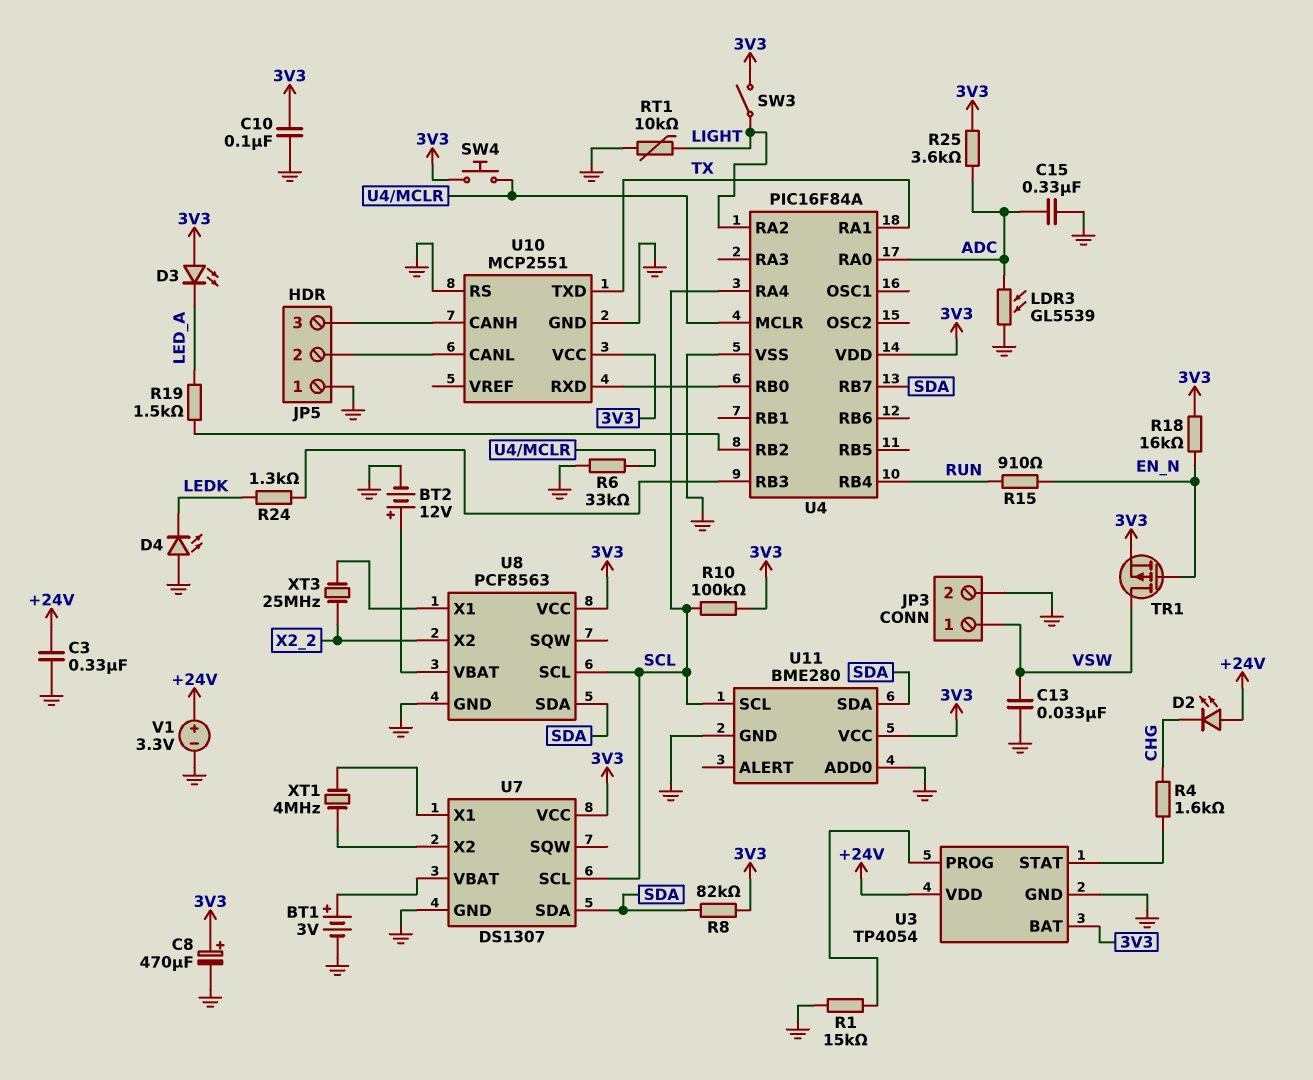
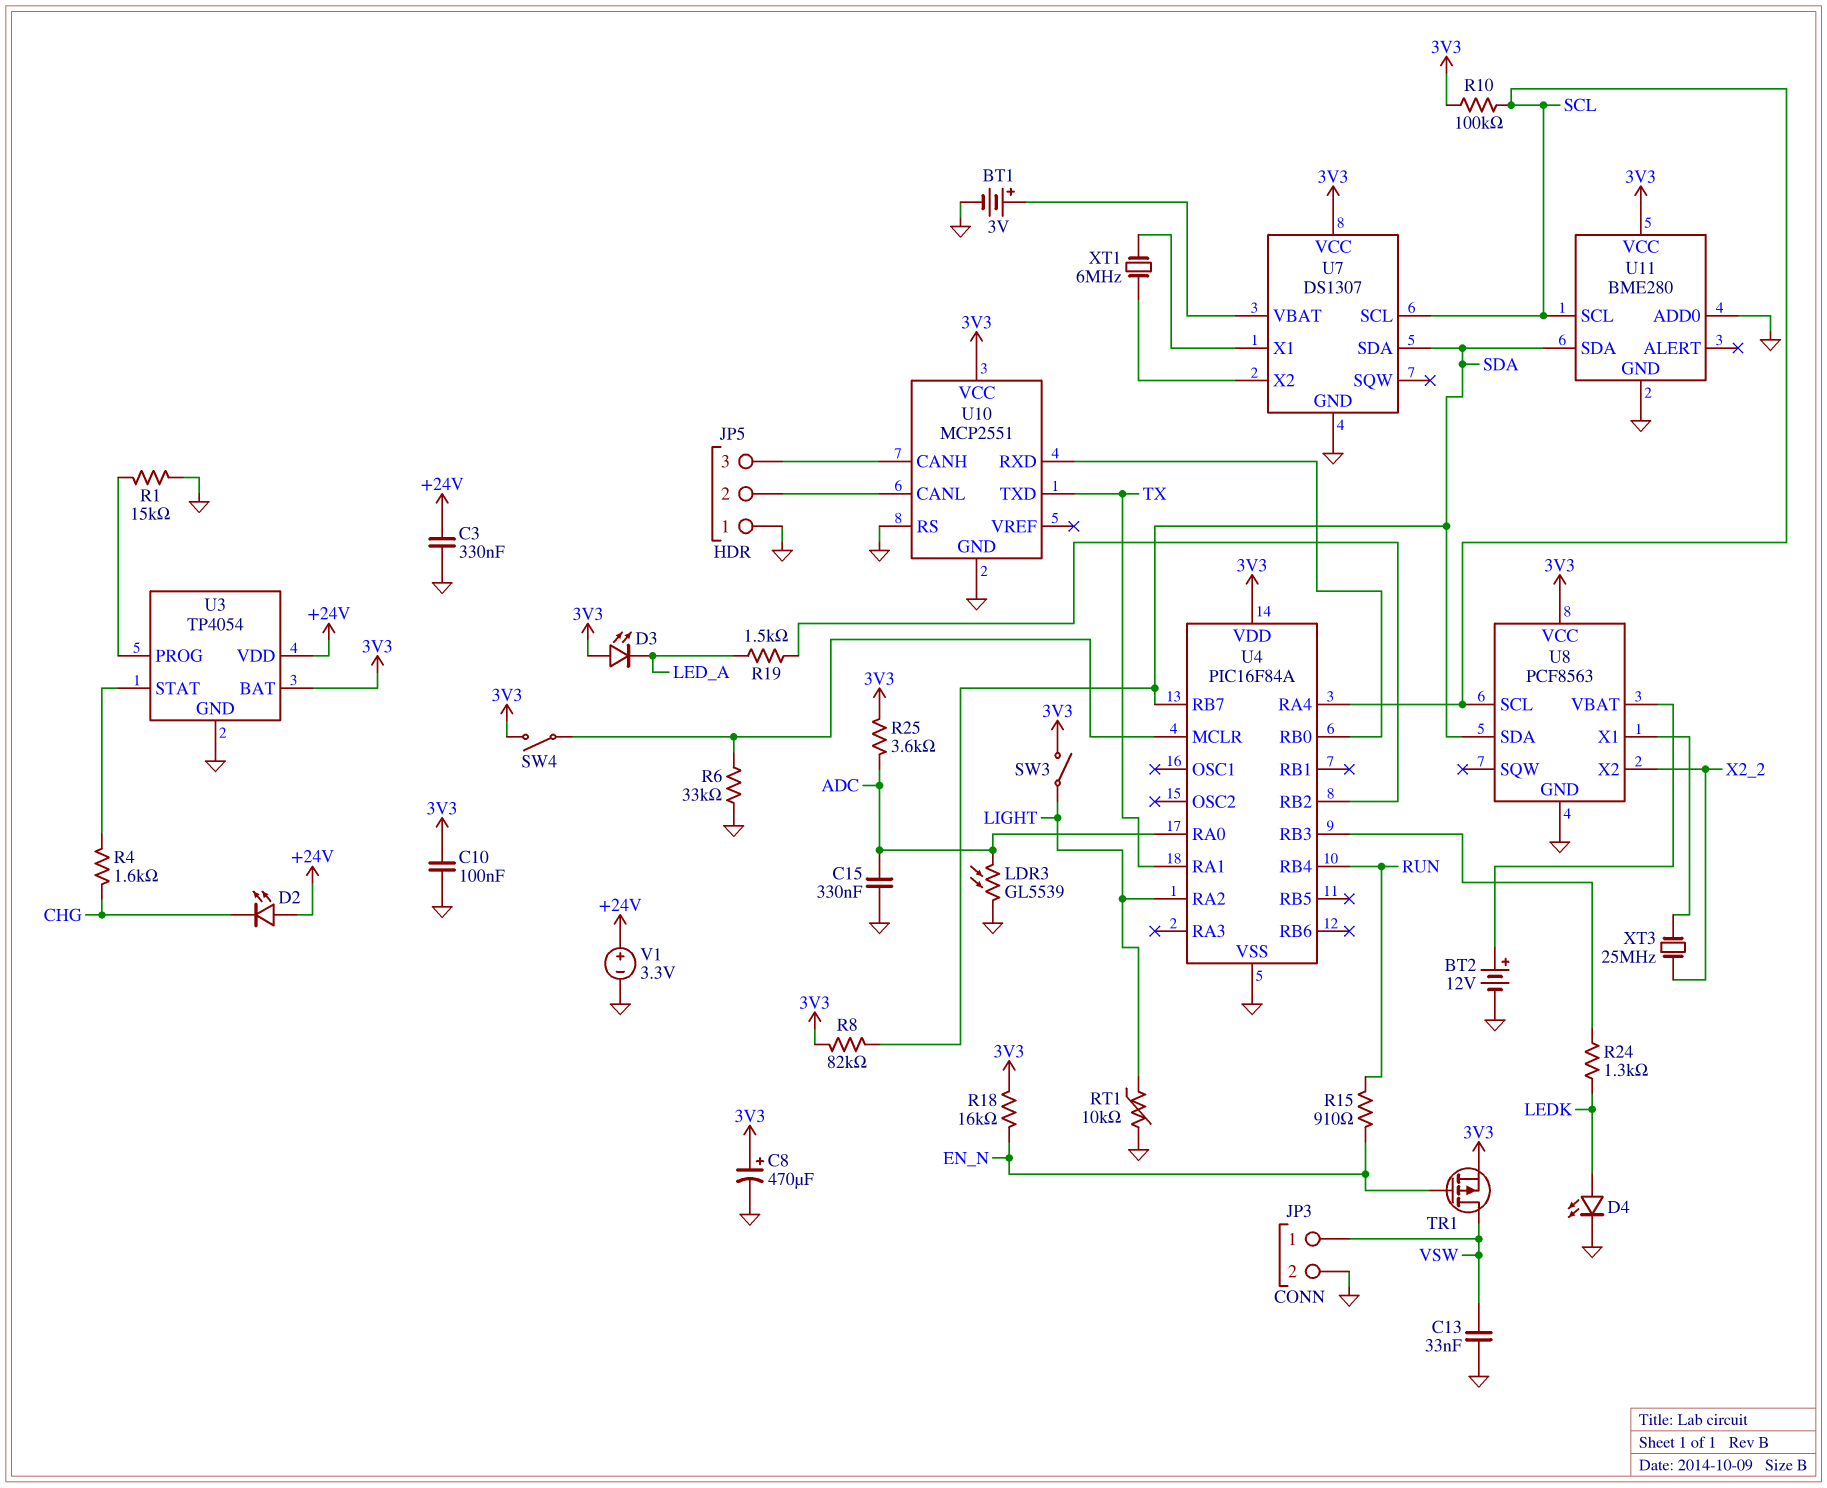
D4: LED (A GND, K LEDK) -> LED (A LEDK, K GND)
SW4: button (3V3, U4/MCLR) -> switch (3V3, U4/MCLR)
XT1: 4MHz (U7/X1, U7/X2) -> 6MHz (U7/X1, U7/X2)

